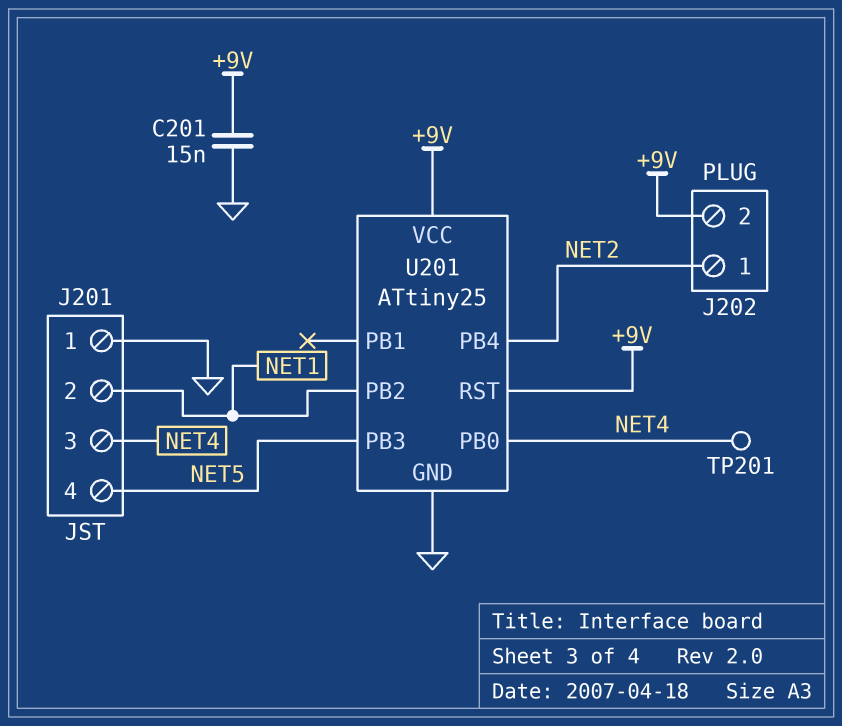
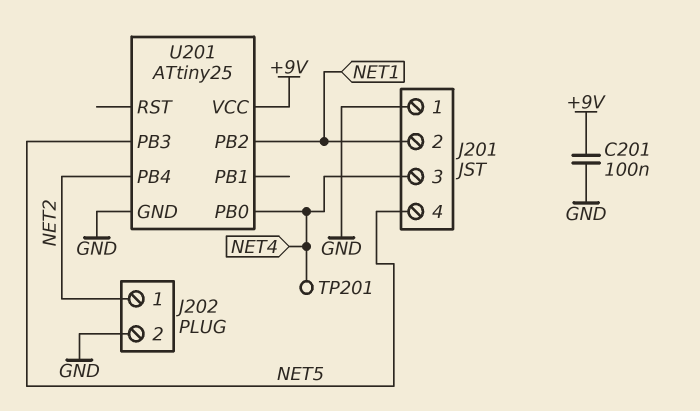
C201: 15nF (+9V, GND) -> 100nF (+9V, GND)
J202 pin 2: +9V -> GND
U201 pin RST: +9V -> none

